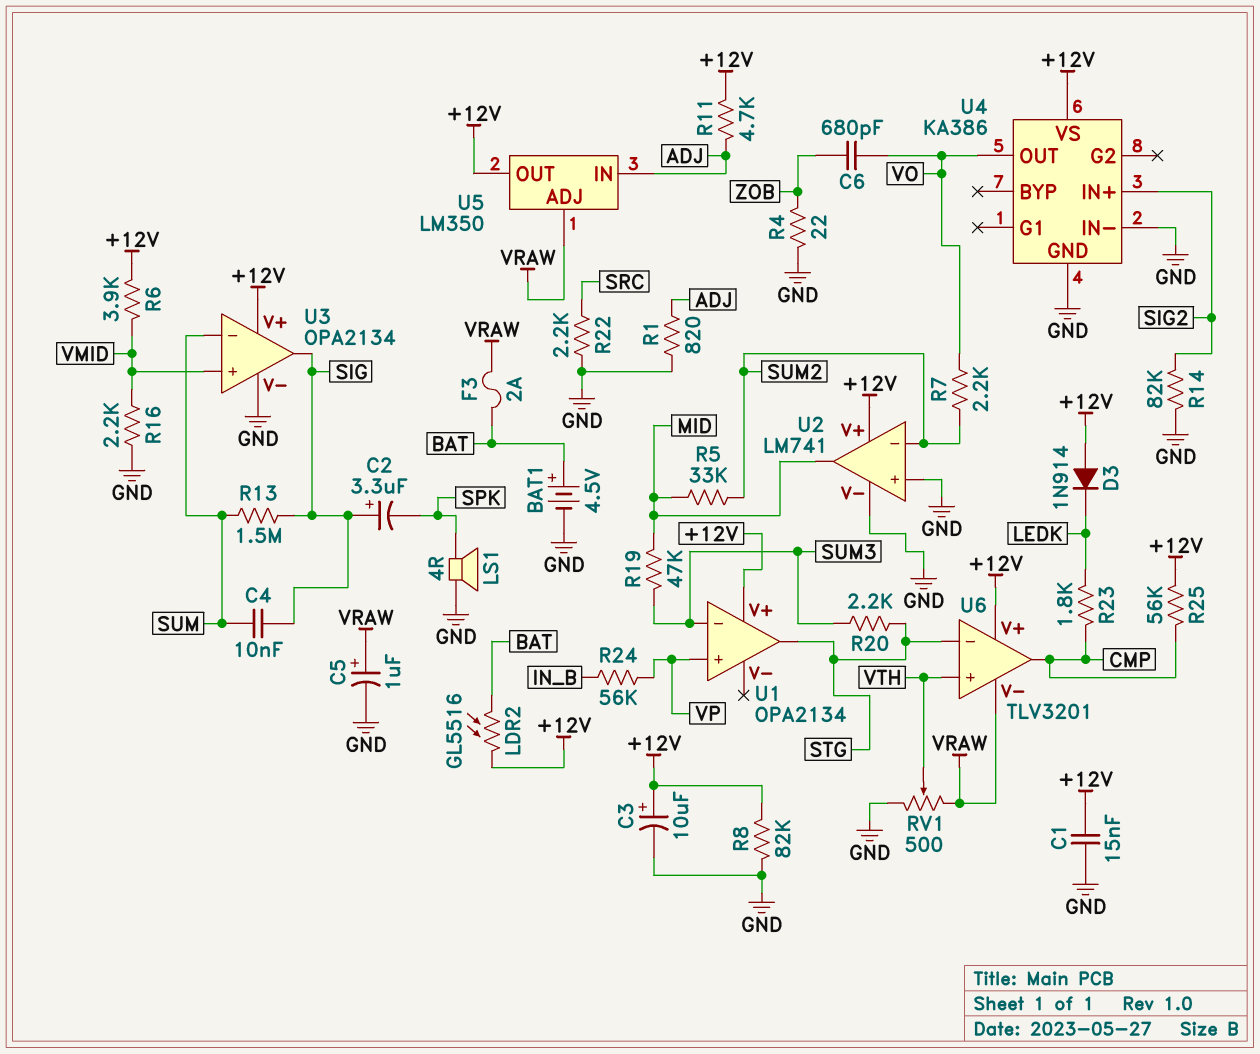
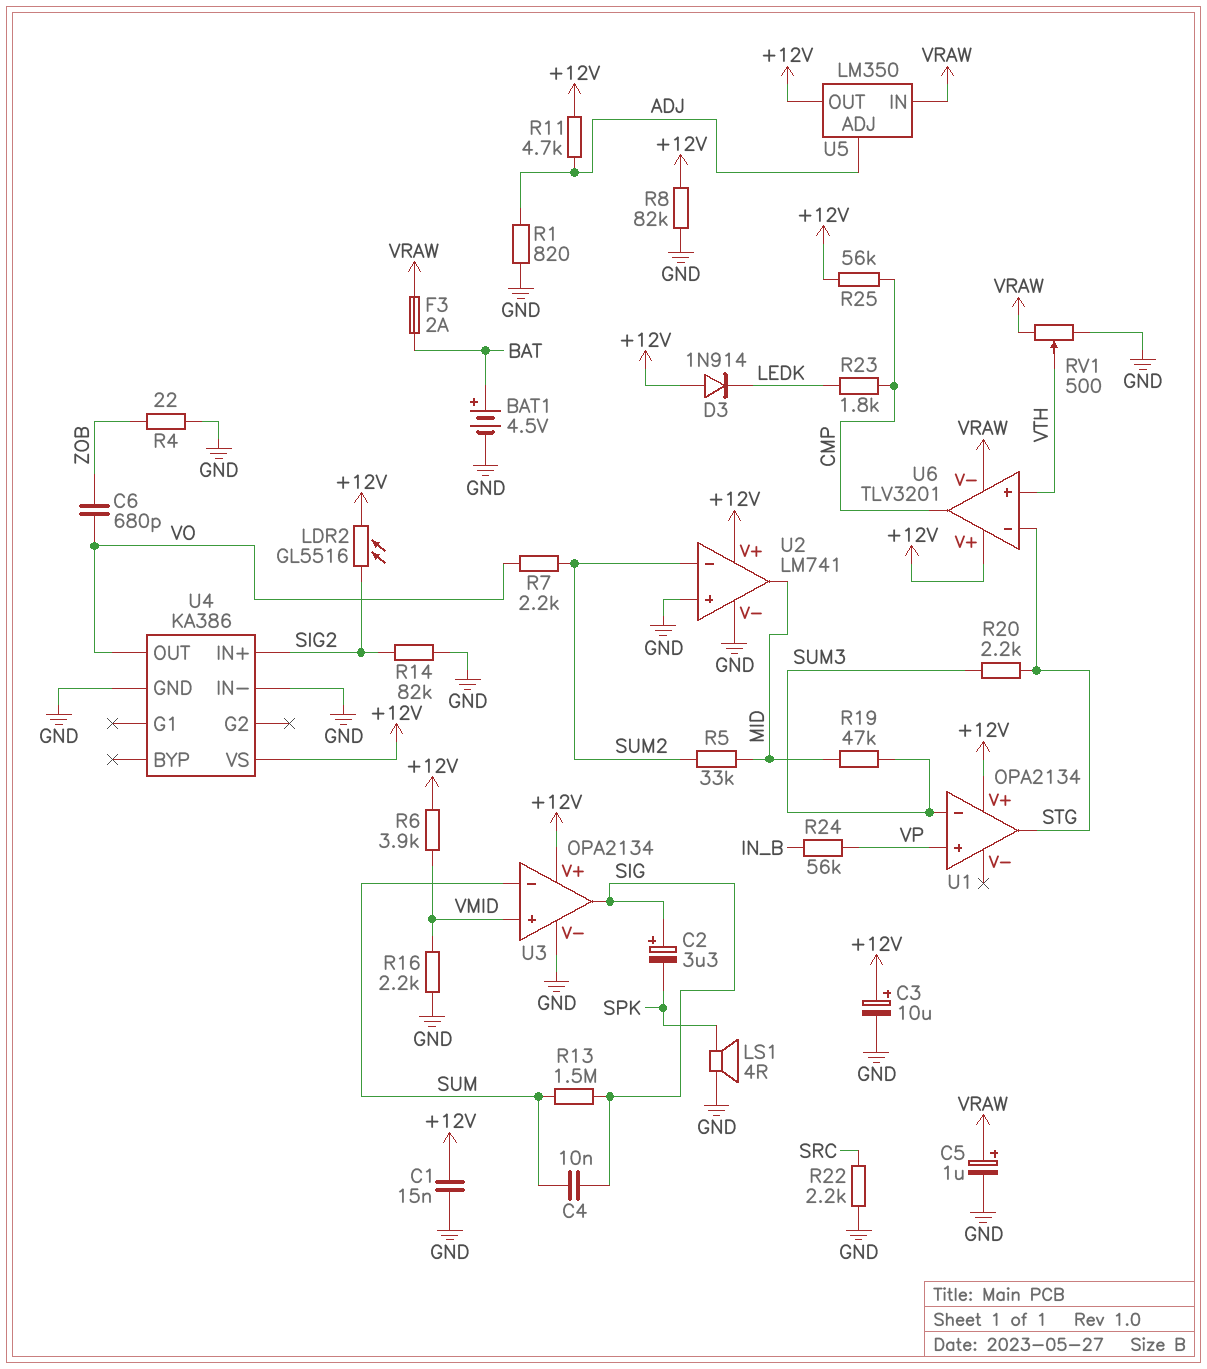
LDR2: GL5516 (+12V, BAT) -> GL5516 (+12V, SIG2)
U5 pin ADJ: VRAW -> ADJ
U5 pin IN: ADJ -> VRAW

